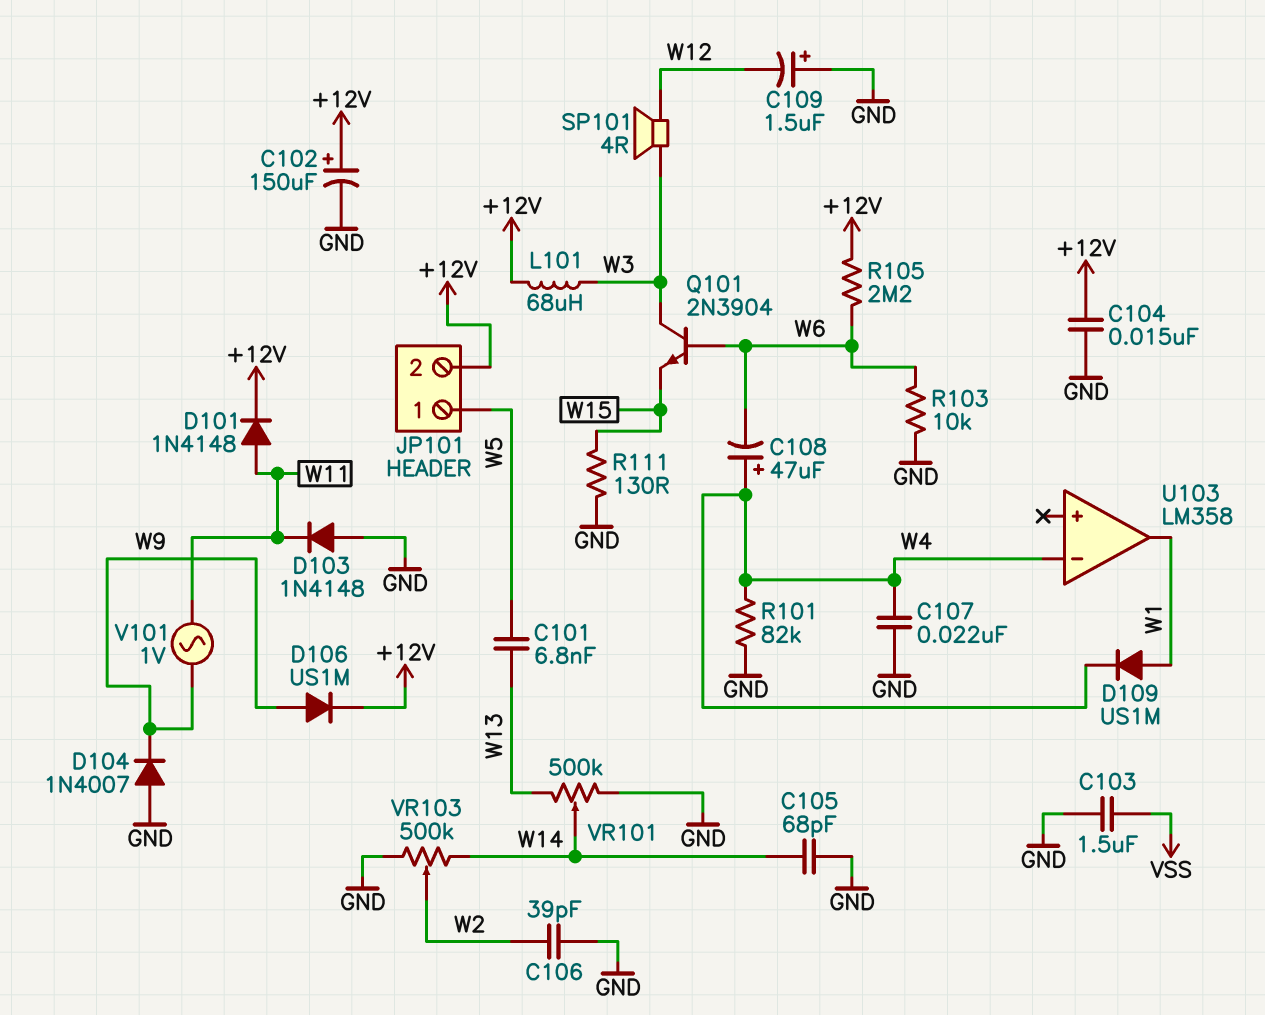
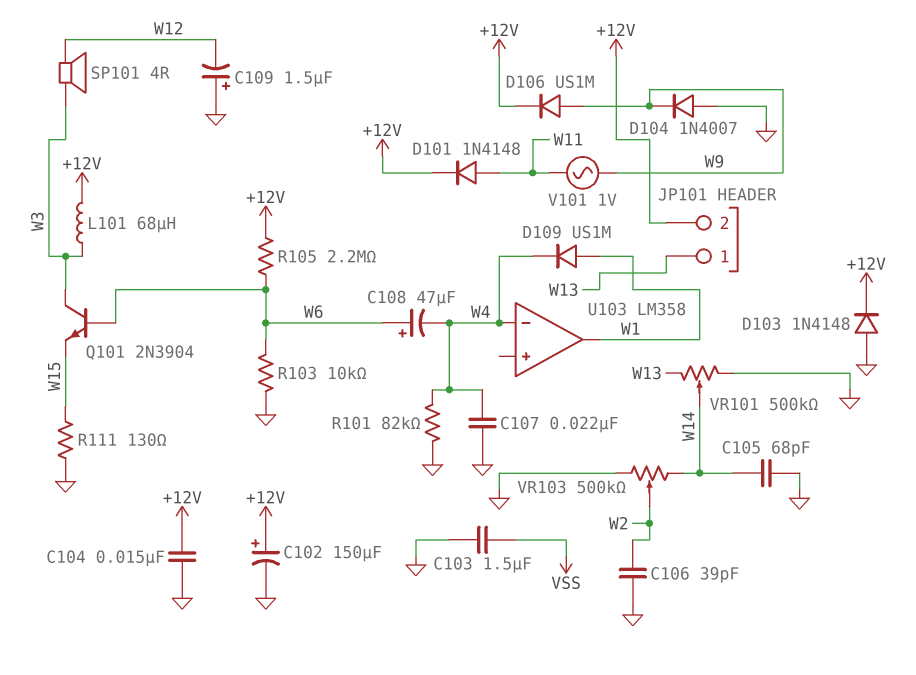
C101: 6.8nF (W5, W13) -> none
C108: 47uF (plus W4, minus W6) -> 47uF (plus W6, minus W4)
D103: diode 1N4148 (A GND, K W11) -> diode 1N4148 (A GND, K +12V)
JP101 pin 1: W5 -> W13

